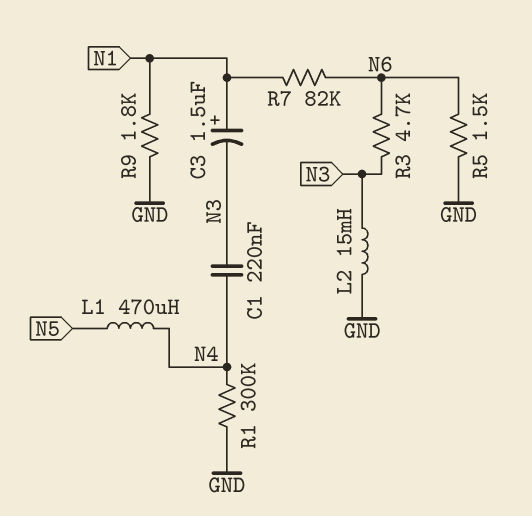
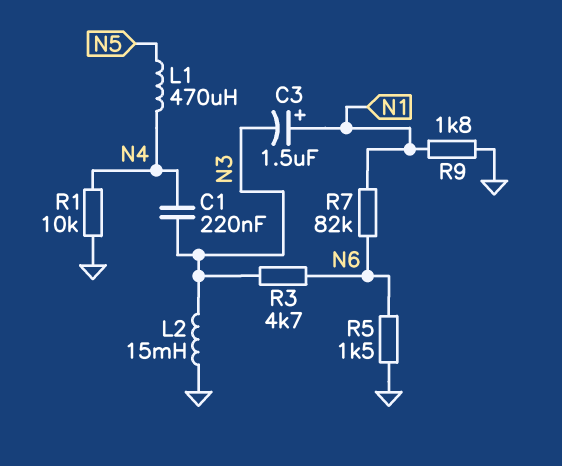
R1: 300k (GND, N4) -> 10k (GND, N4)

